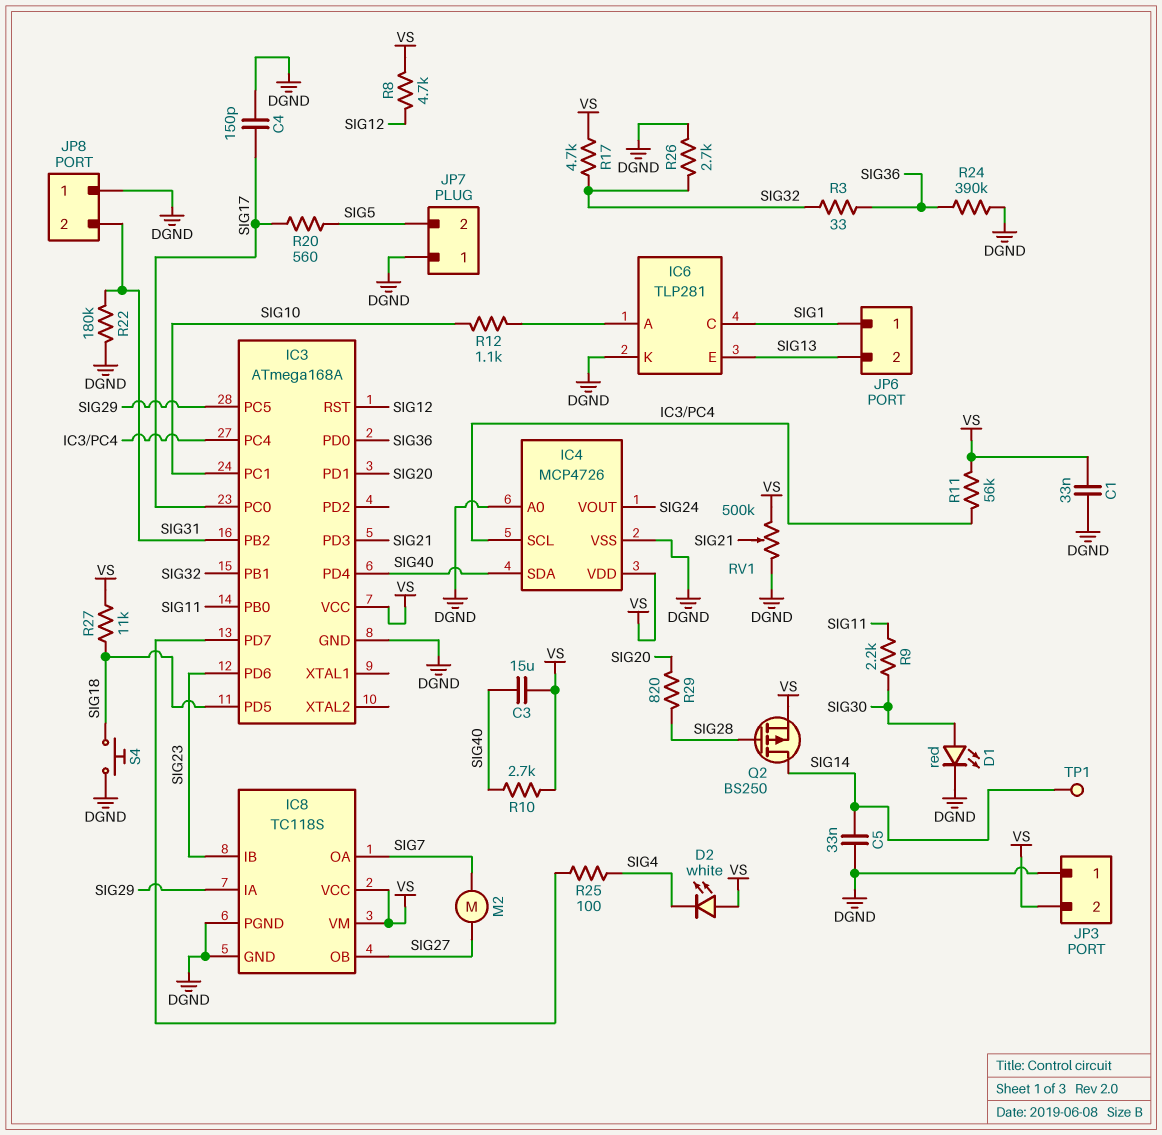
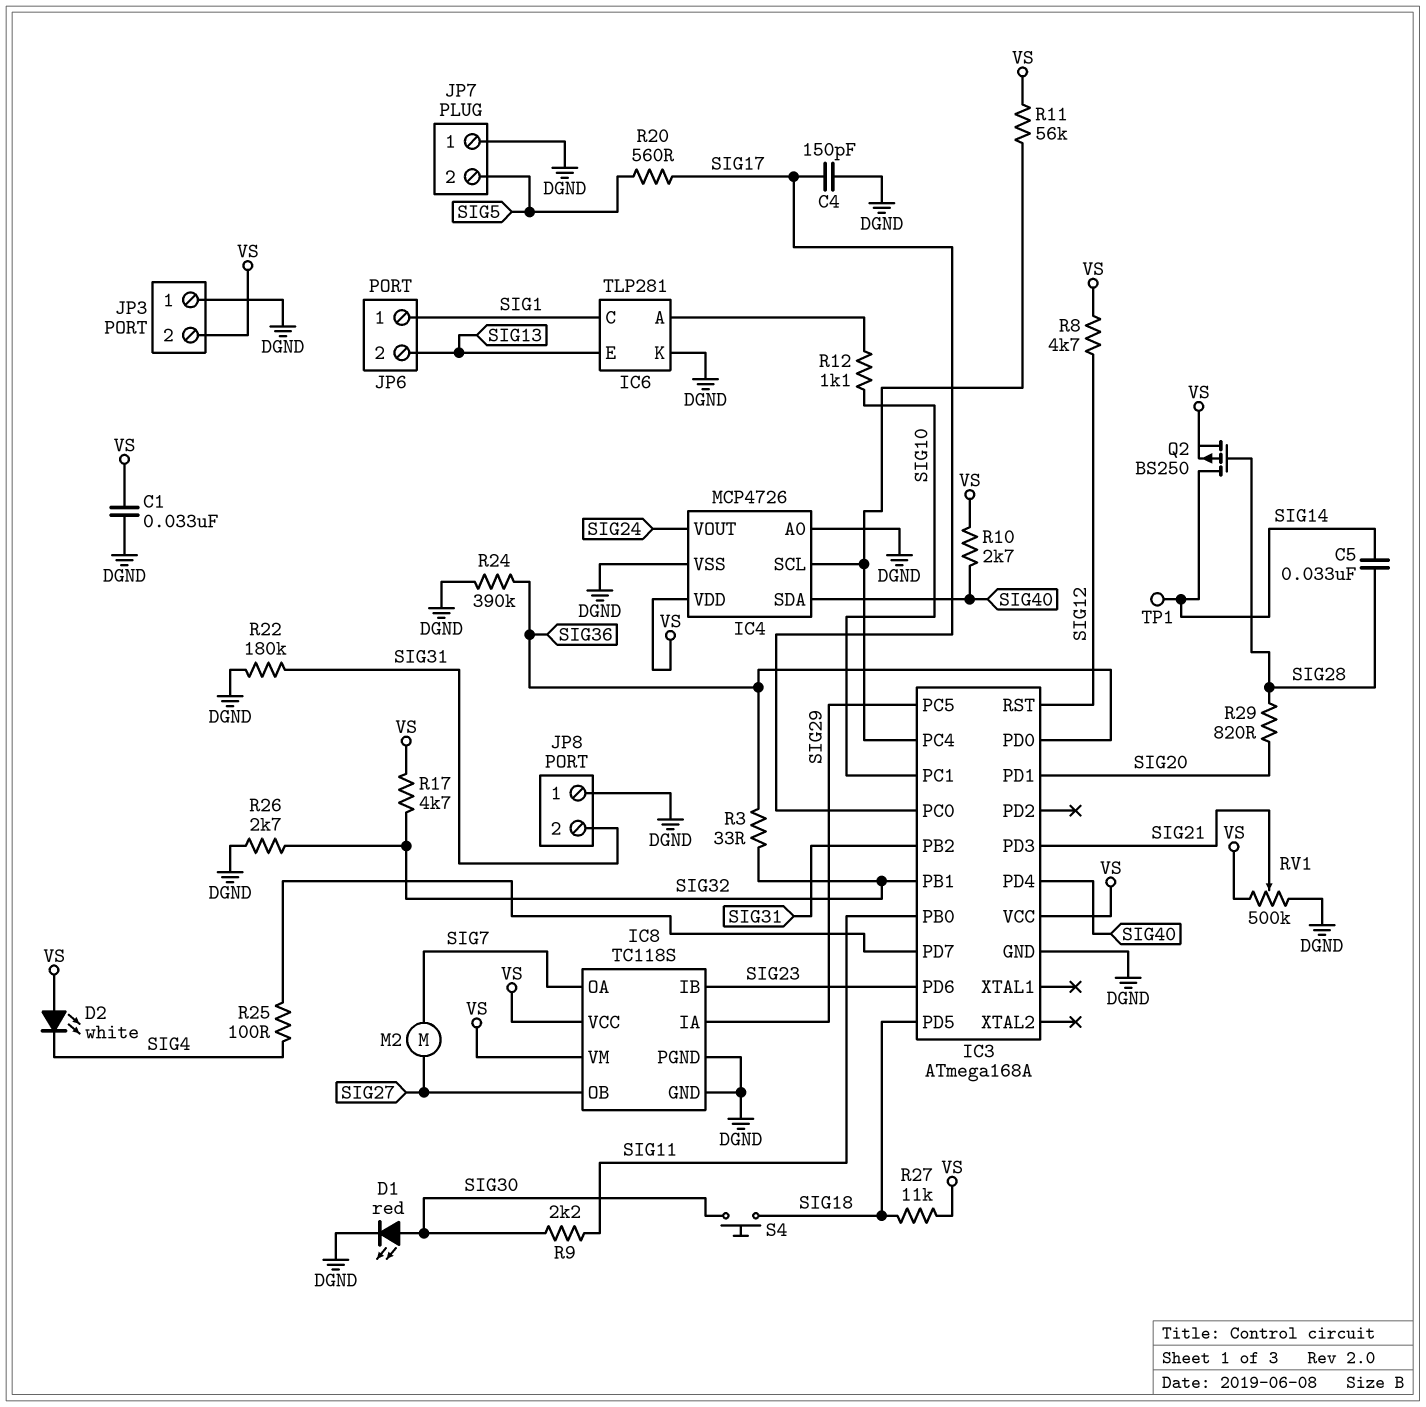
C3: 15uF (SIG40, VS) -> none
C5: 33nF (DGND, SIG14) -> 33nF (SIG14, SIG28)
S4: button (DGND, SIG18) -> button (SIG18, SIG30)

